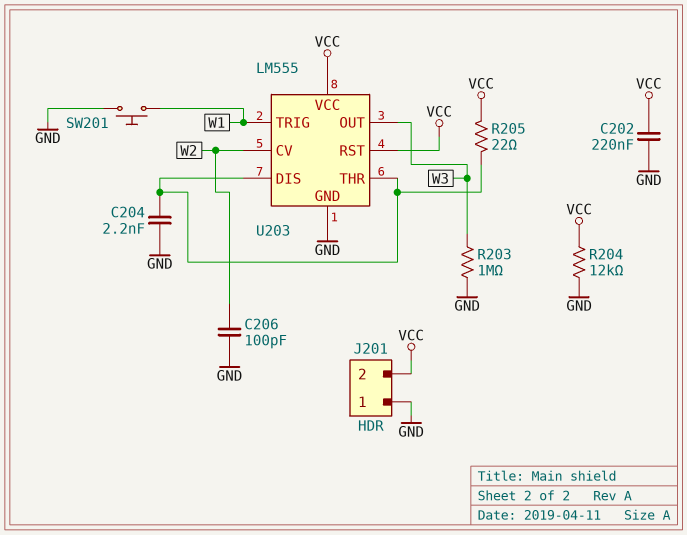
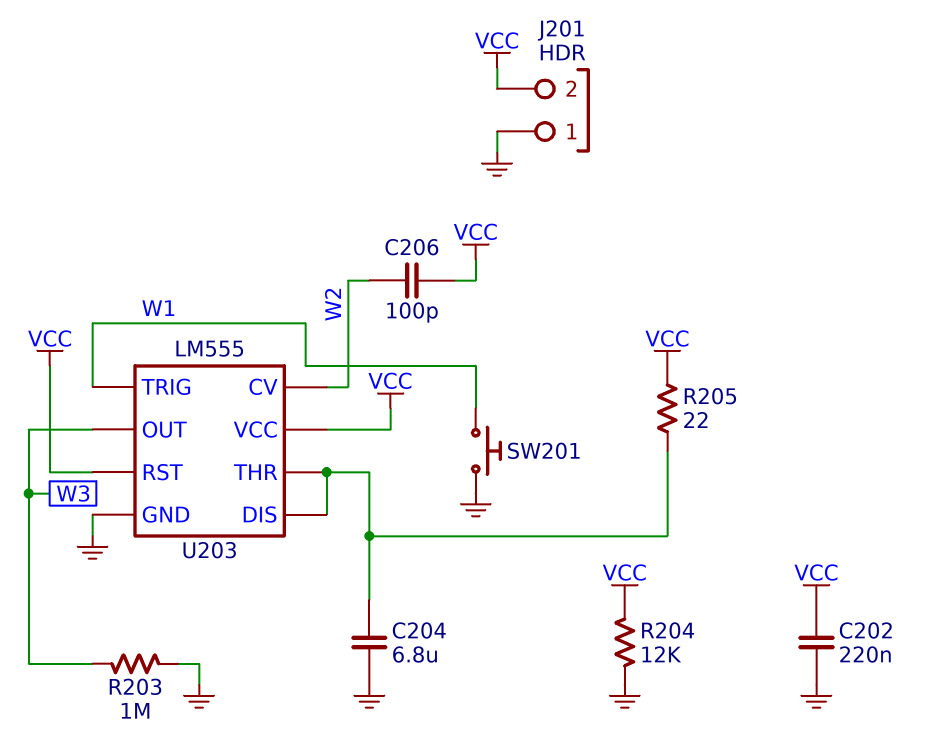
C204: 2.2nF (GND, U203/DIS) -> 6.8uF (GND, U203/DIS)
C206: 100pF (GND, W2) -> 100pF (VCC, W2)

